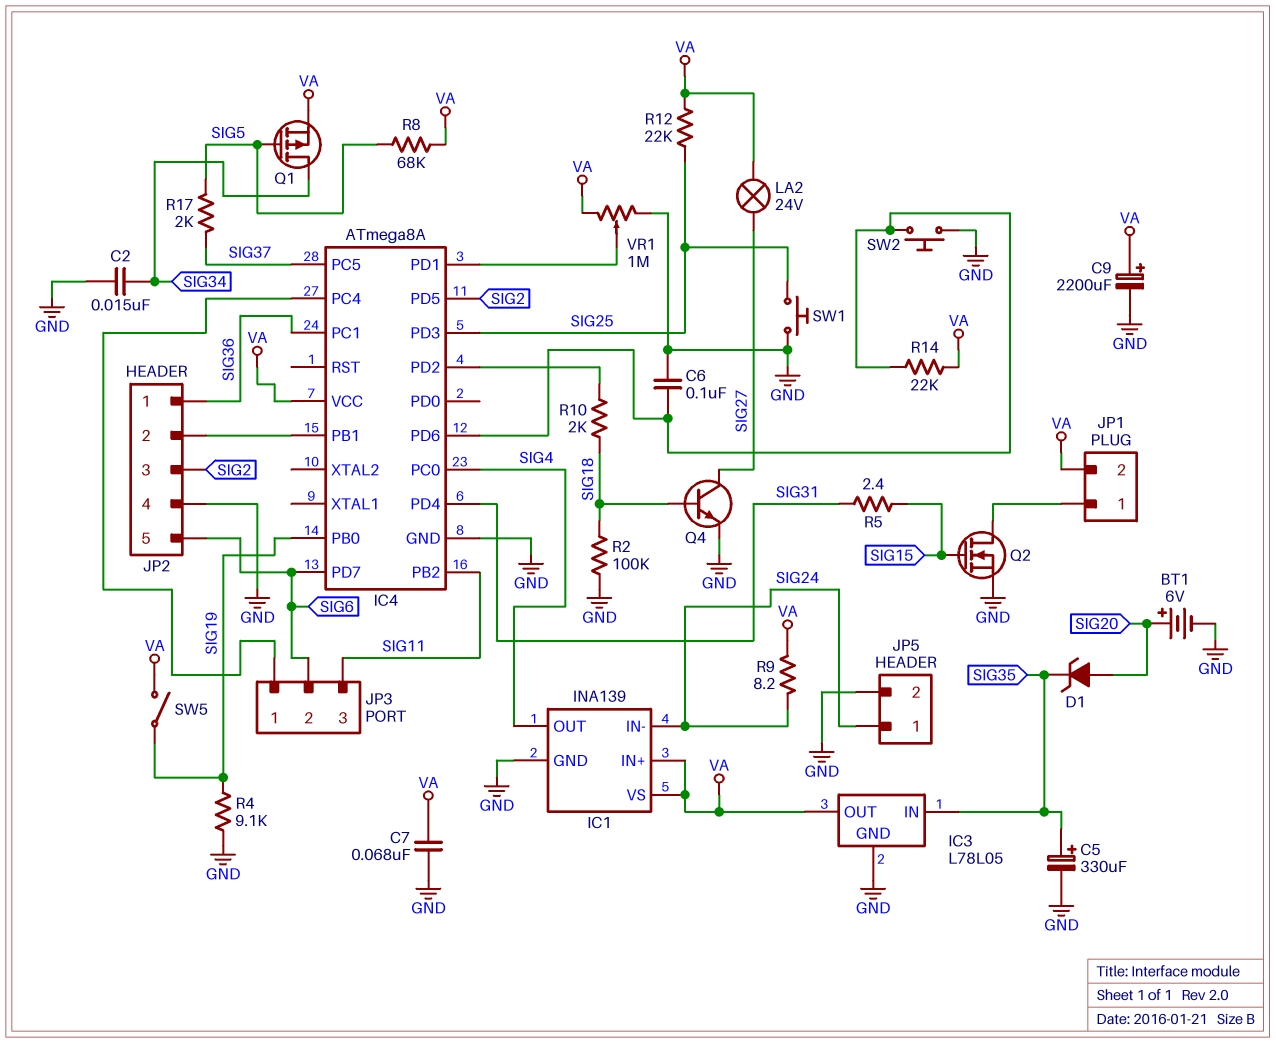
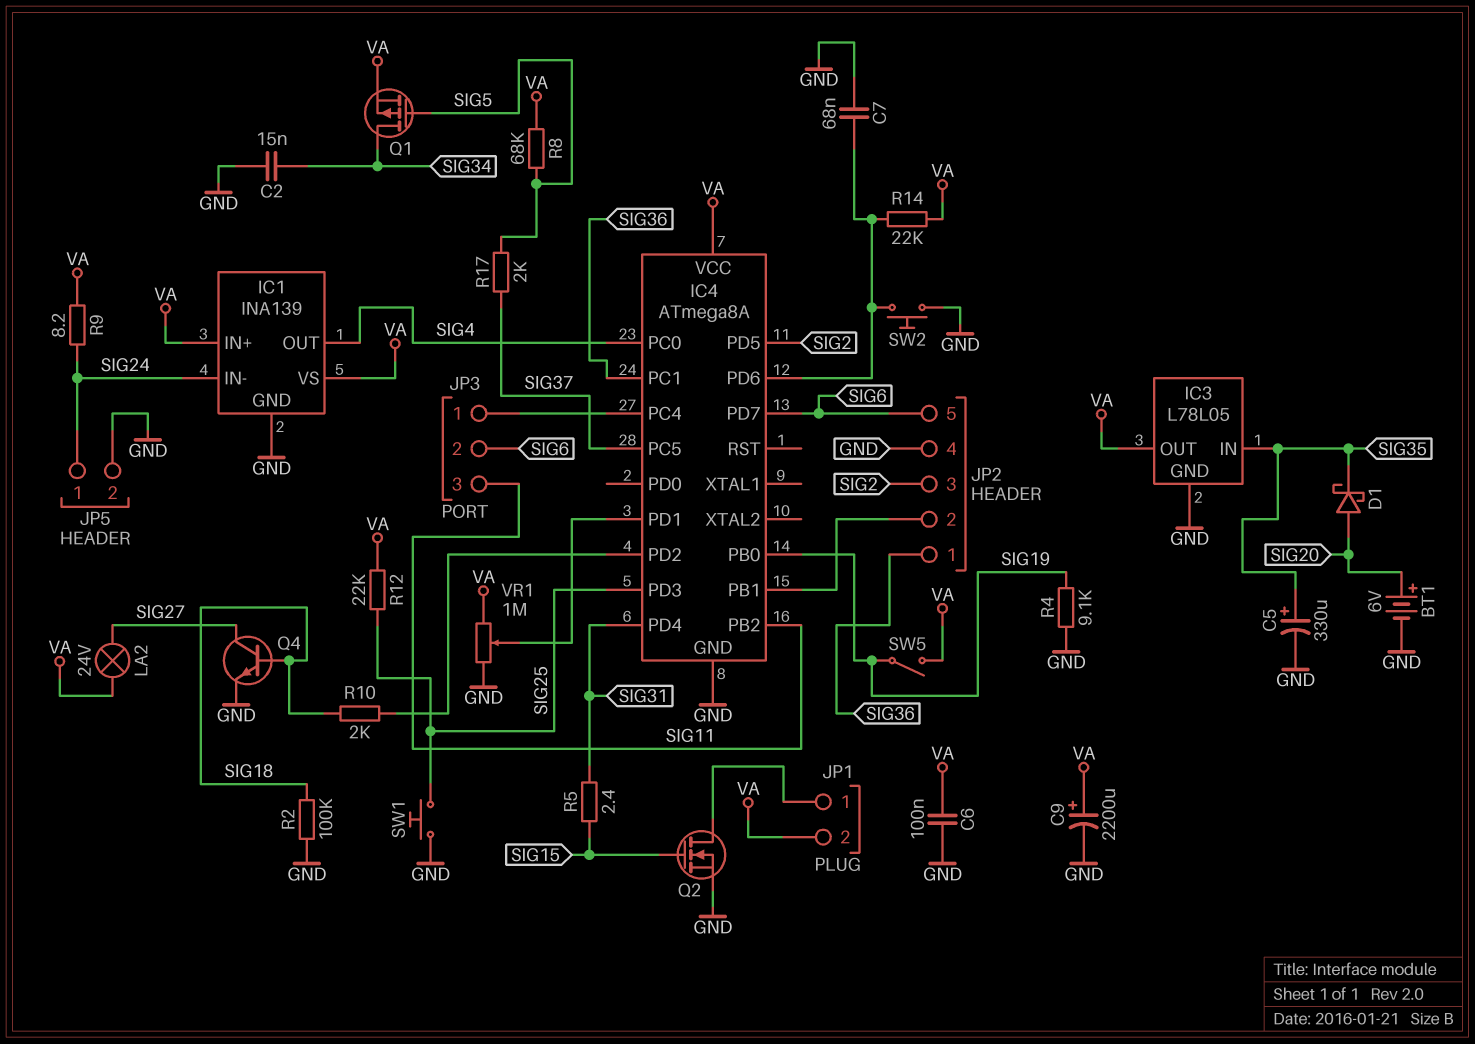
C6: 100nF (GND, IC4/PD6) -> 100nF (GND, VA)
C7: 68nF (GND, VA) -> 68nF (GND, IC4/PD6)
D1: zener (A SIG20, K SIG35) -> schottky (A SIG20, K SIG35)

